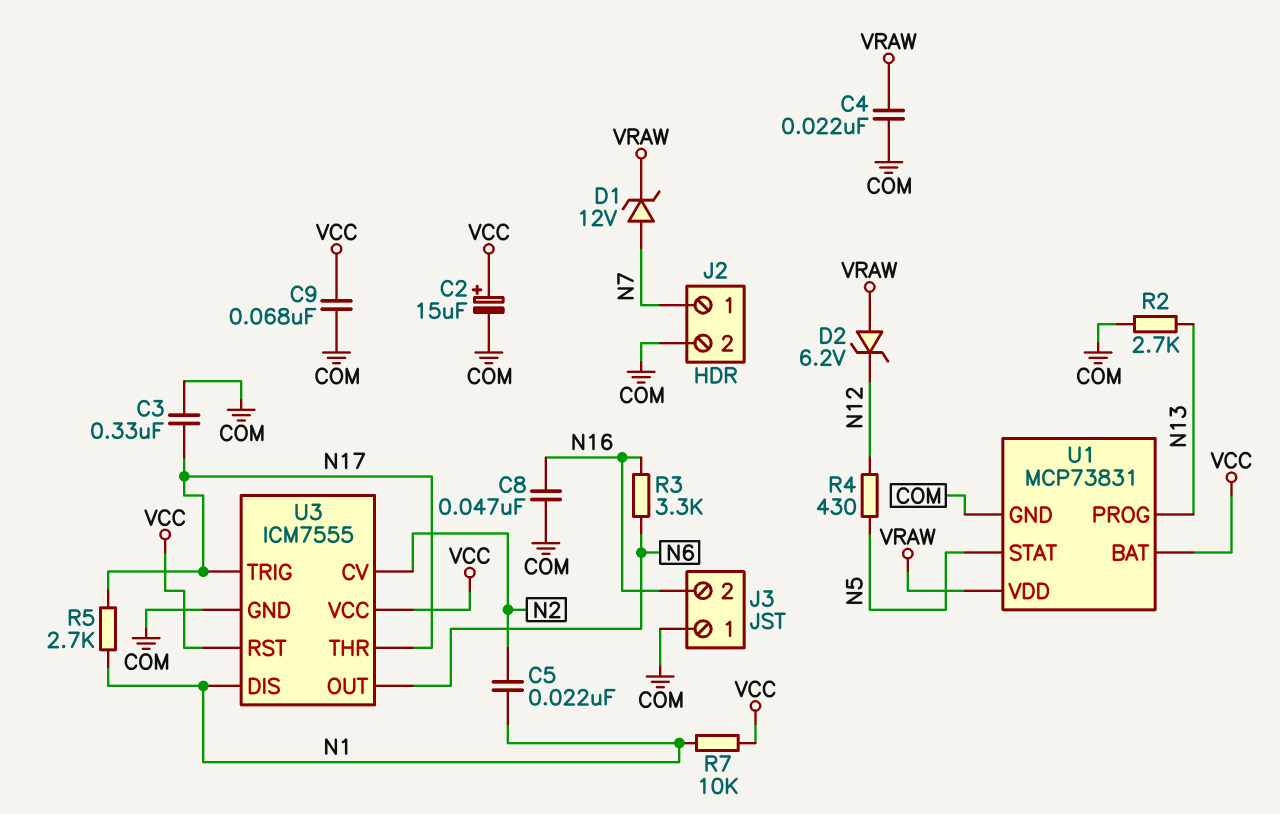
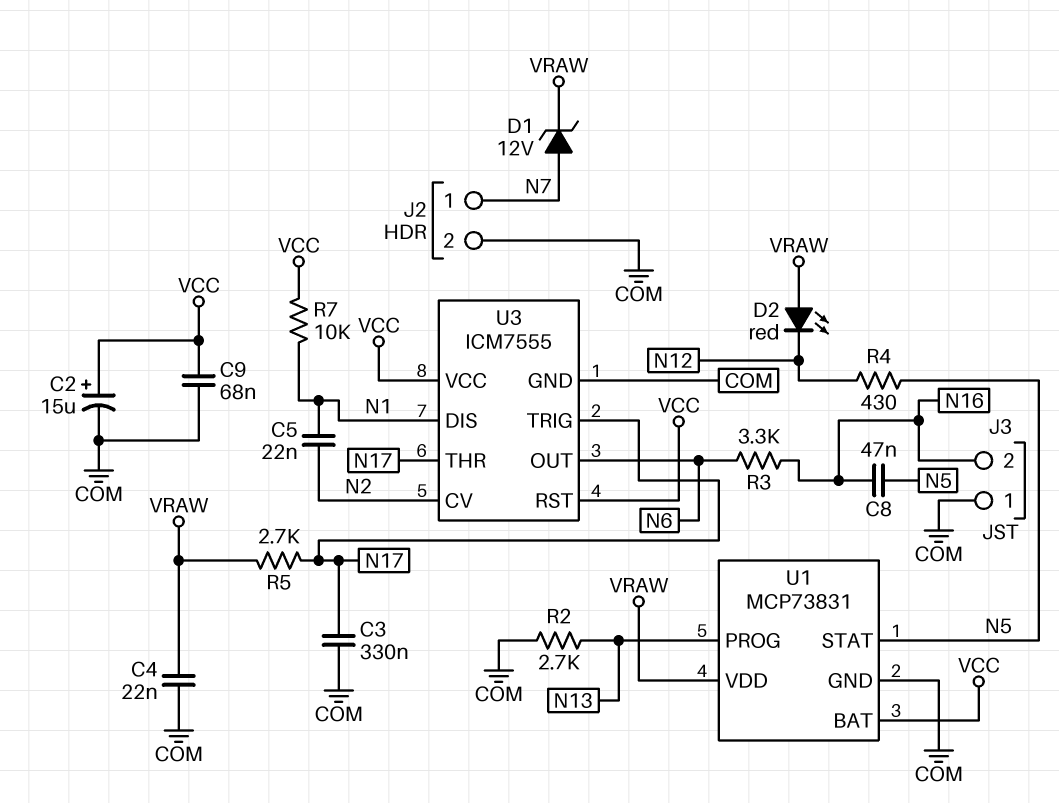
C8: 47nF (COM, N16) -> 47nF (N5, N16)
D2: zener 6.2V (A VRAW, K N12) -> LED red (A VRAW, K N12)
R5: 2.7k (N1, N17) -> 2.7k (N17, VRAW)

